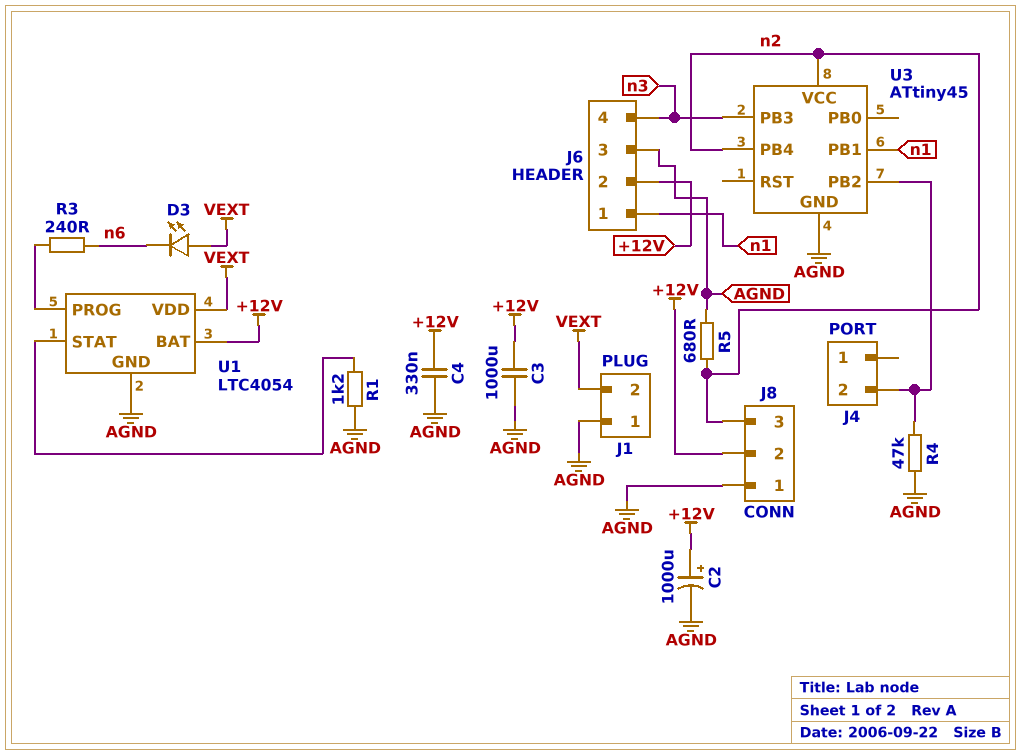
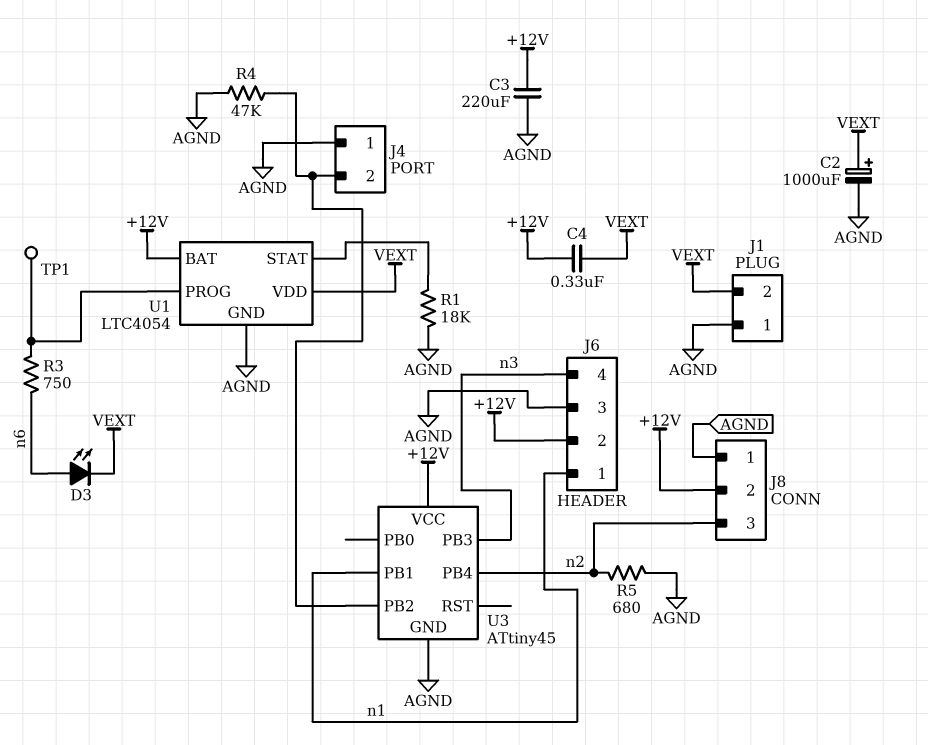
C2: 1000uF (plus +12V, minus AGND) -> 1000uF (plus VEXT, minus AGND)
C3: 1000uF (+12V, AGND) -> 220uF (+12V, AGND)
C4: 330nF (+12V, AGND) -> 330nF (+12V, VEXT)
D3: LED (A VEXT, K n6) -> LED (A n6, K VEXT)
J4 pin 1: none -> AGND
R1: 1.2k (AGND, U1/STAT) -> 18k (AGND, U1/STAT)
R3: 240 (U1/PROG, n6) -> 750 (U1/PROG, n6)
TP1: none -> test point (U1/PROG)
U3 pin VCC: n2 -> +12V

